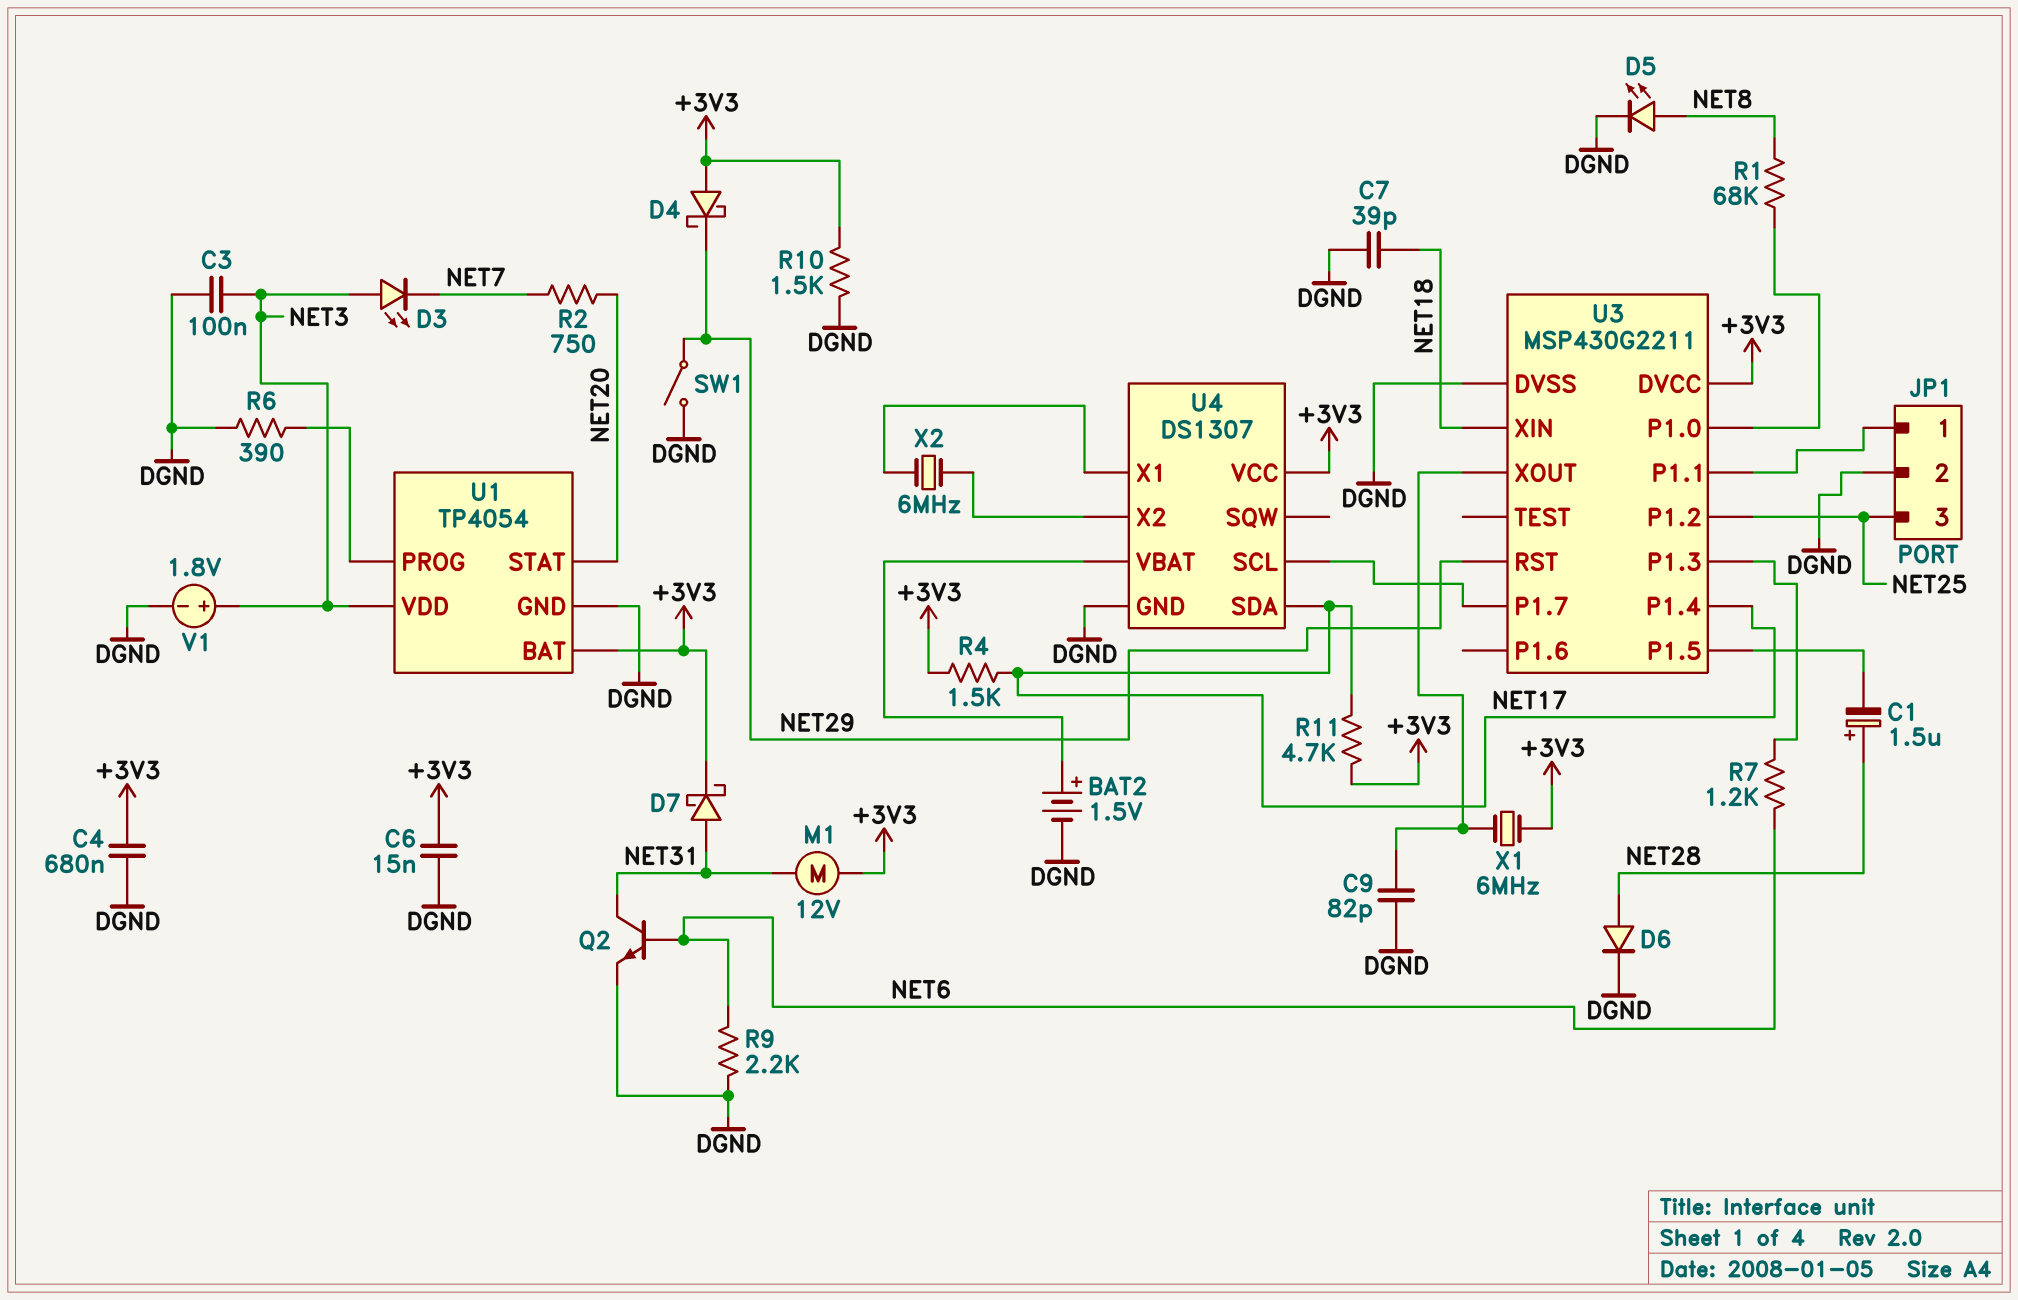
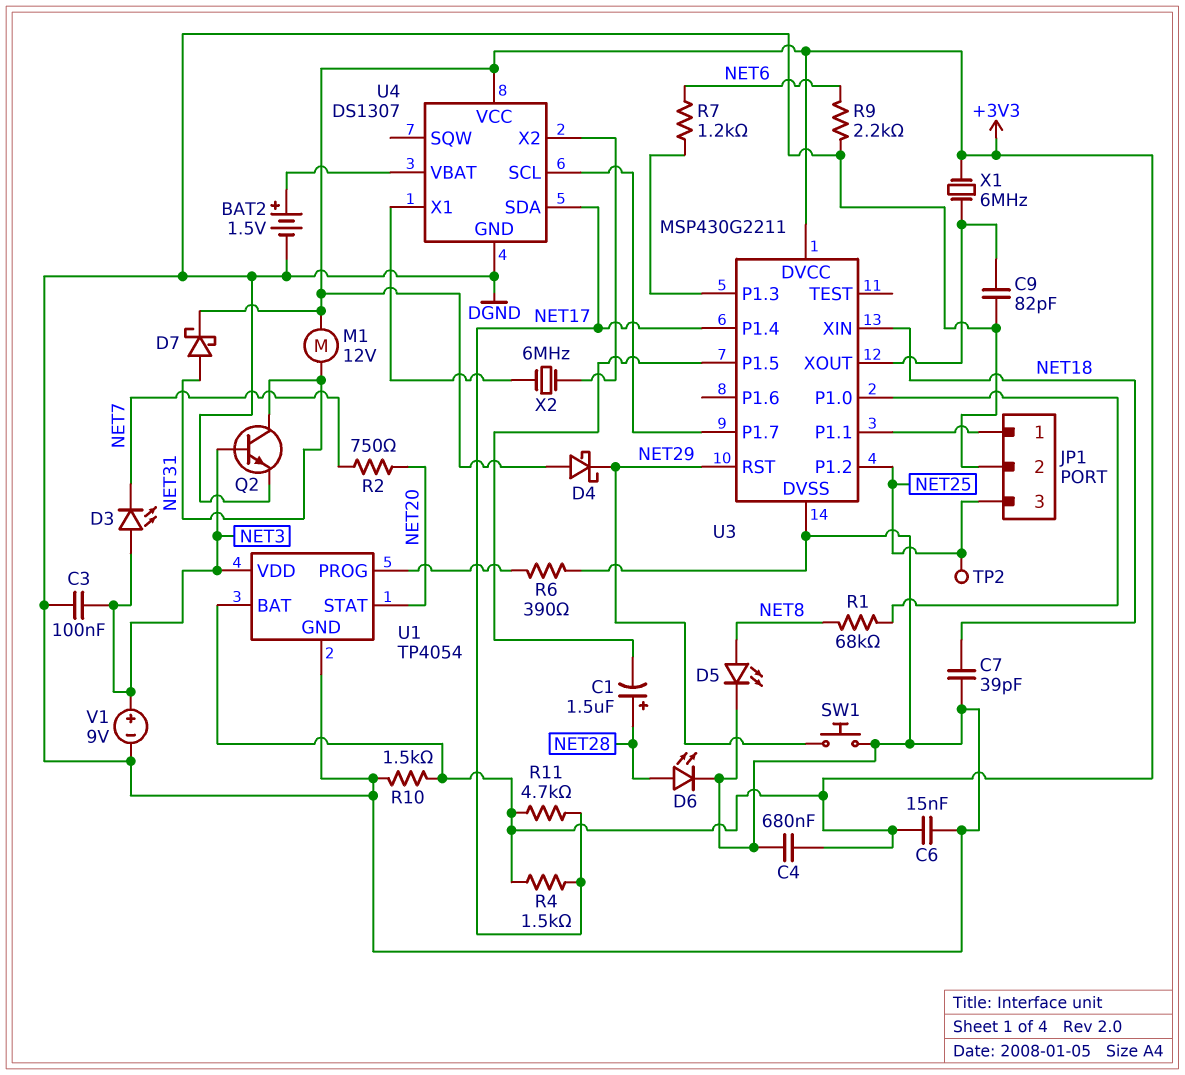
D6: diode (A NET28, K DGND) -> LED (A NET28, K DGND)
Q2: NPN (B NET6, C NET31, E DGND) -> NPN (B NET3, C NET31, E DGND)
SW1: switch (DGND, NET29) -> button (DGND, NET29)
TP2: none -> test point (NET25)
V1: 1.8V (plus NET3, minus DGND) -> 9V (plus NET3, minus DGND)

